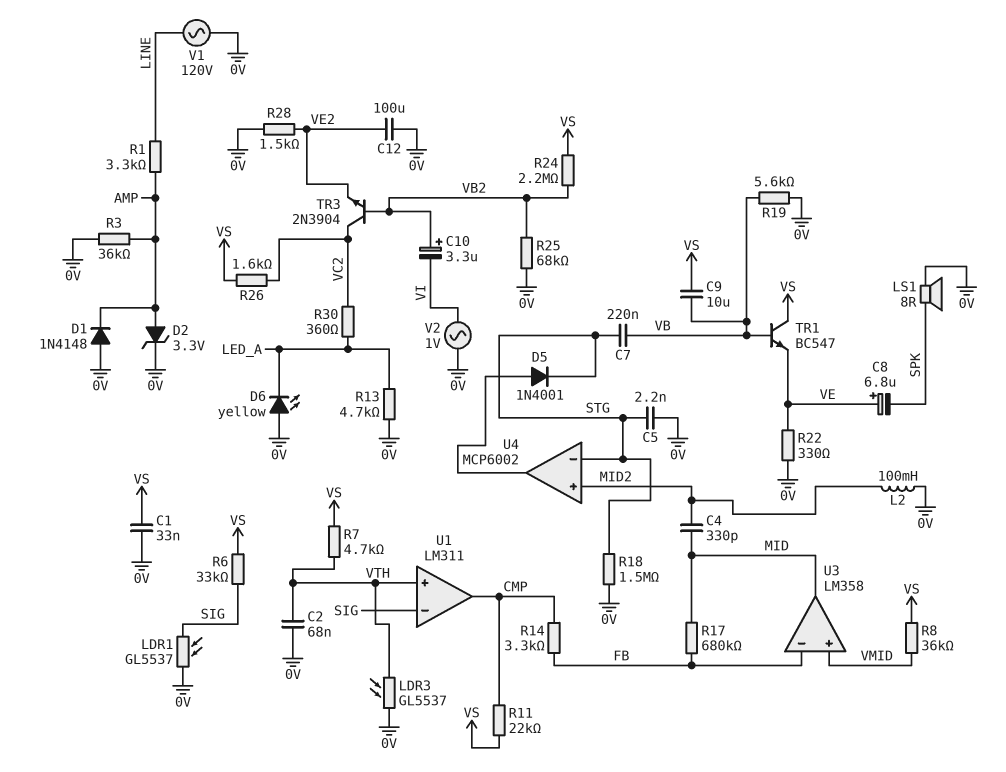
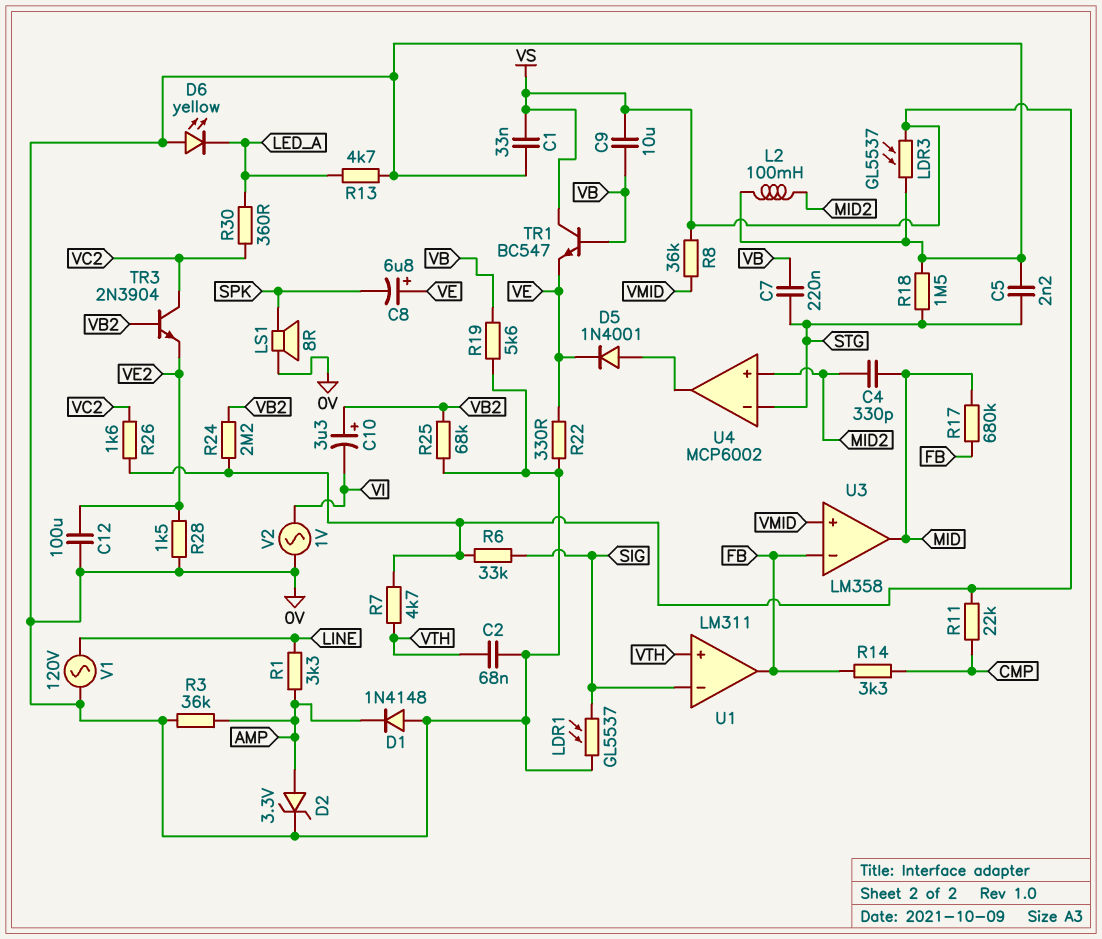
D5: diode 1N4001 (A U4/out, K STG) -> diode 1N4001 (A U4/out, K VE)
LDR3: GL5537 (0V, VTH) -> GL5537 (0V, VS)
U1 pin out: CMP -> FB

